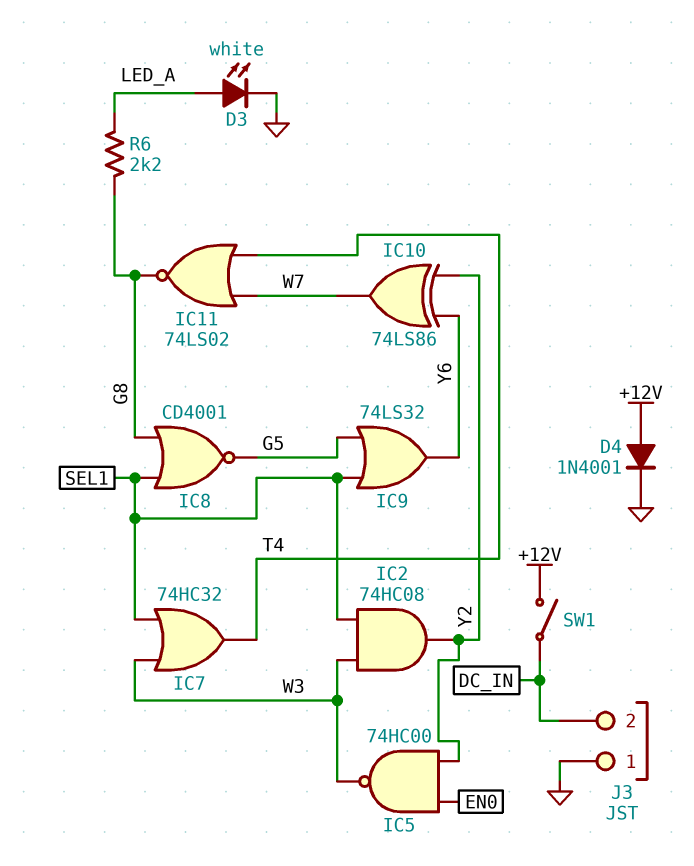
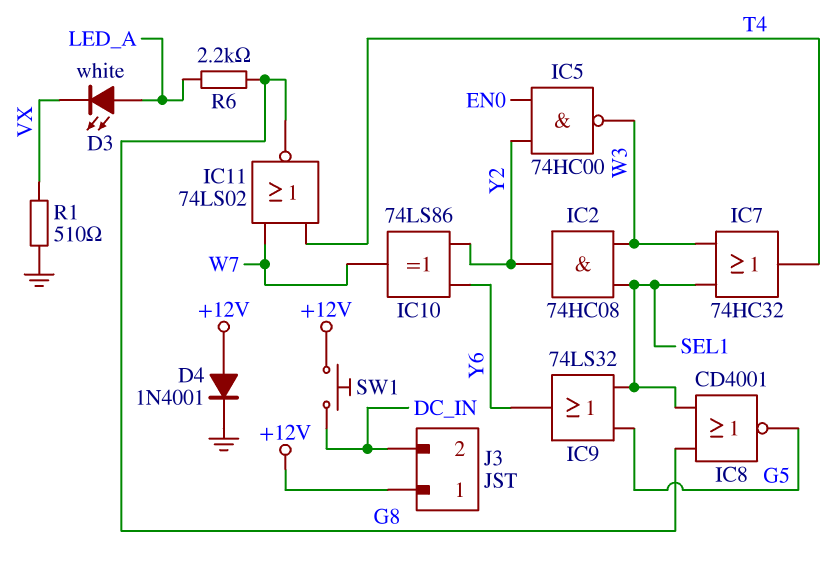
D3: LED white (A LED_A, K GND) -> LED white (A LED_A, K VX)
J3 pin 1: GND -> +12V
R1: none -> 510 (GND, VX)
SW1: switch (+12V, DC_IN) -> button (+12V, DC_IN)

